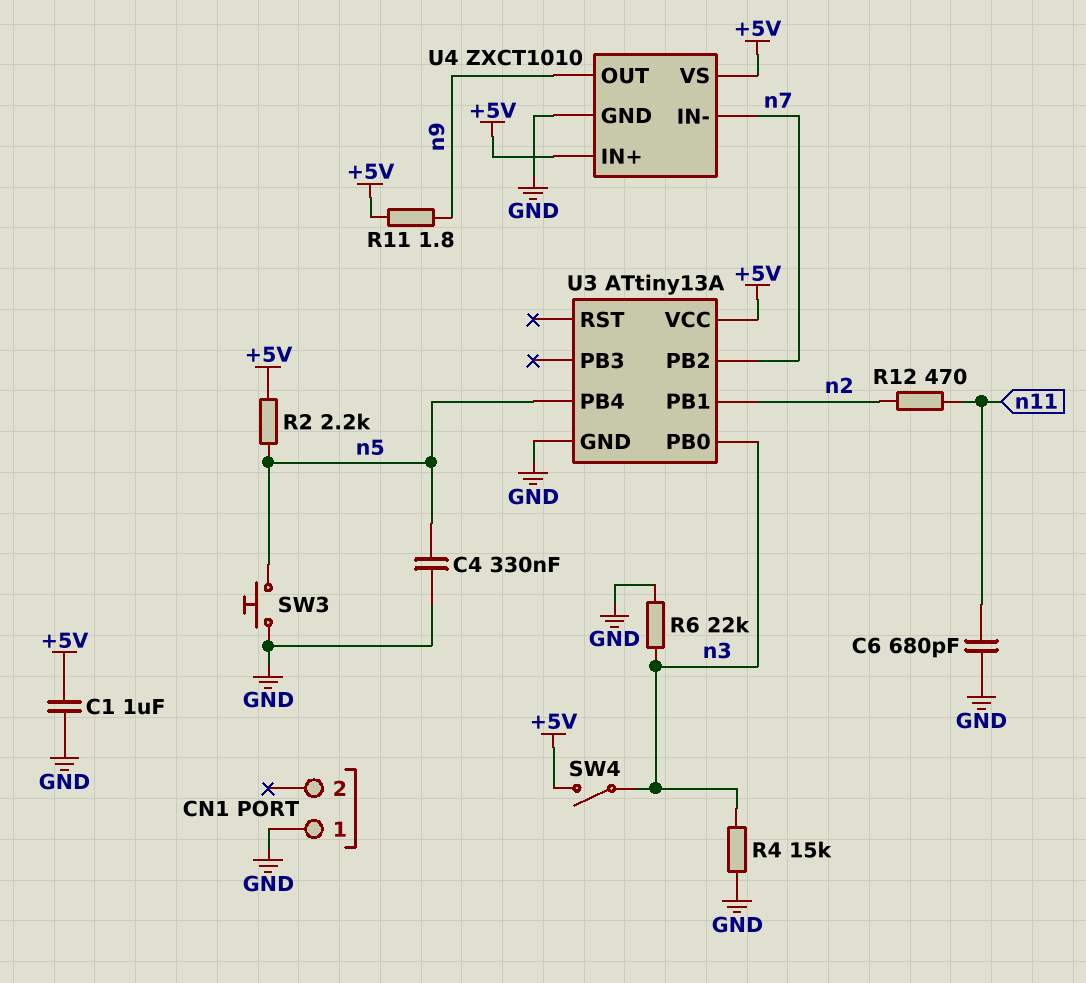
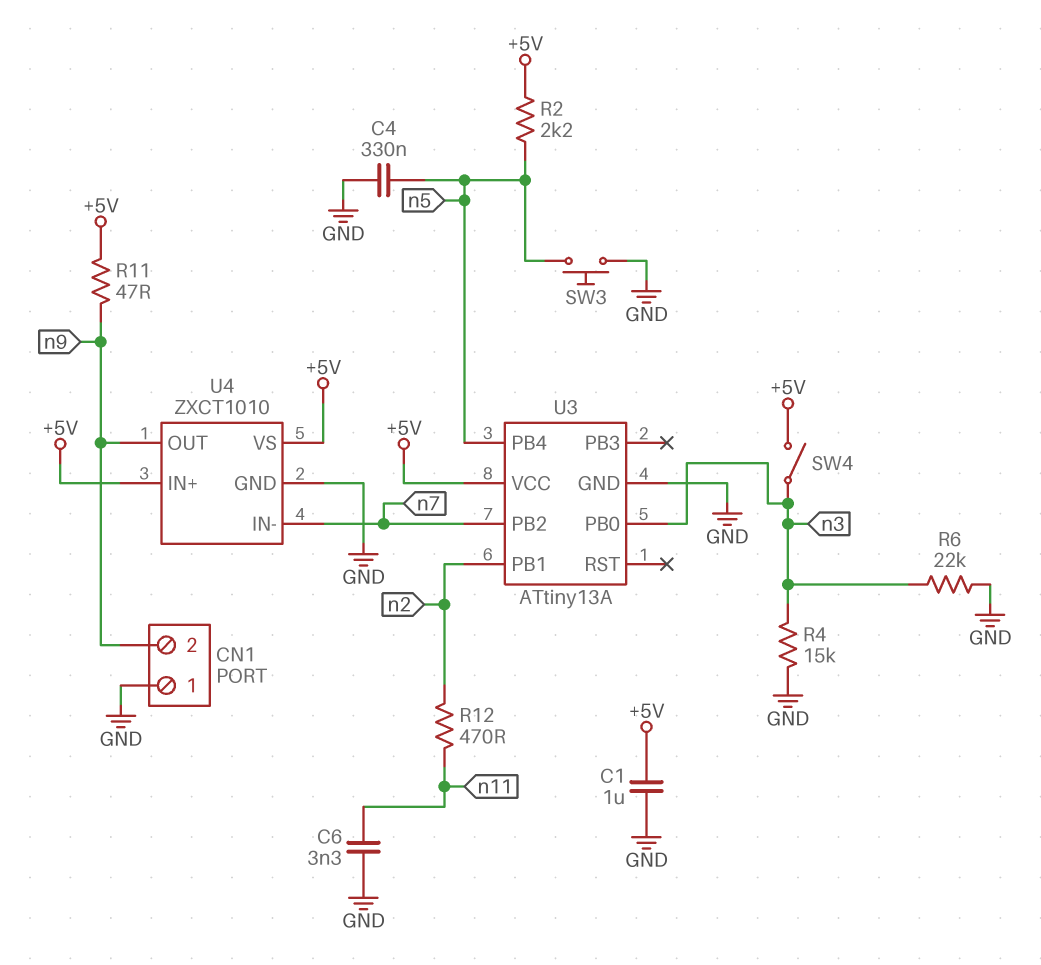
C6: 680pF (GND, n11) -> 3.3nF (GND, n11)
CN1 pin 2: none -> n9
R11: 1.8 (+5V, n9) -> 47 (+5V, n9)

